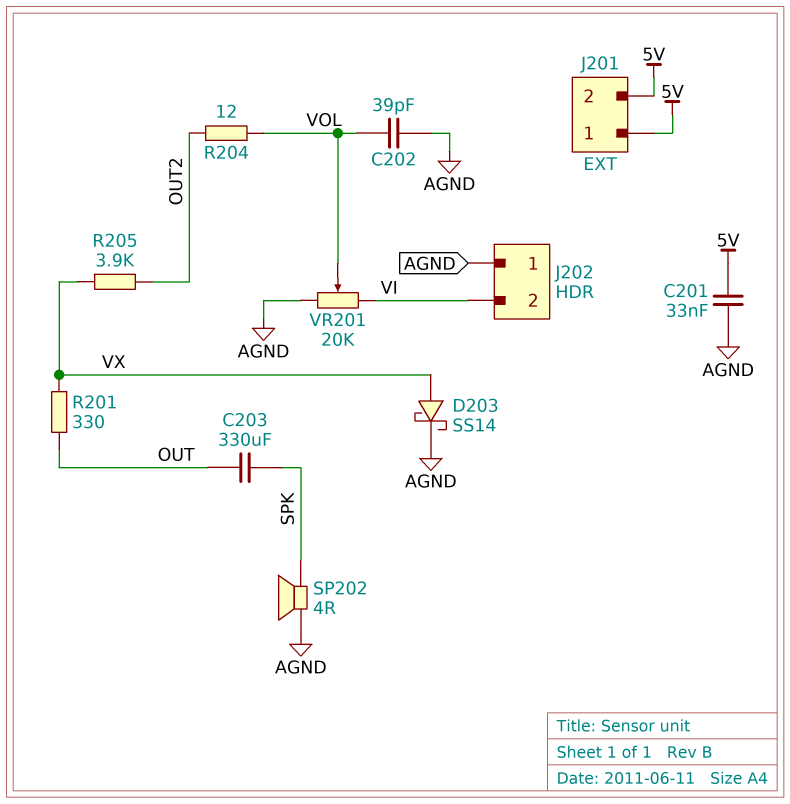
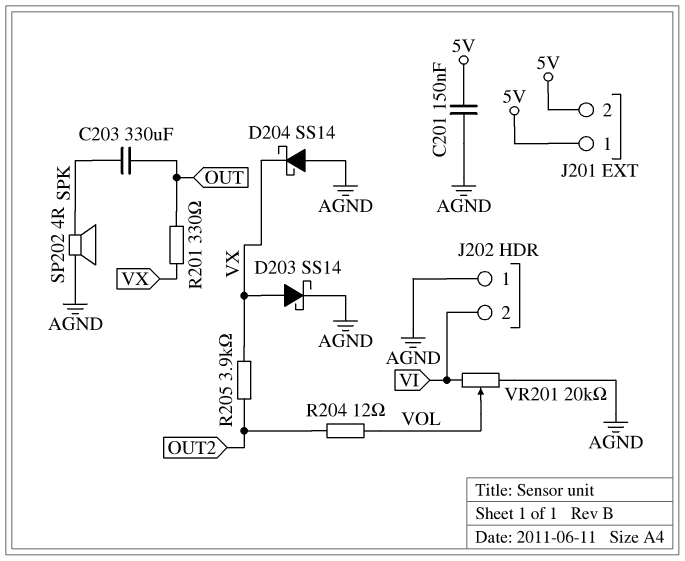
C201: 33nF (5V, AGND) -> 150nF (5V, AGND)
C202: 39pF (AGND, VOL) -> none
D204: none -> schottky SS14 (A AGND, K VX)

